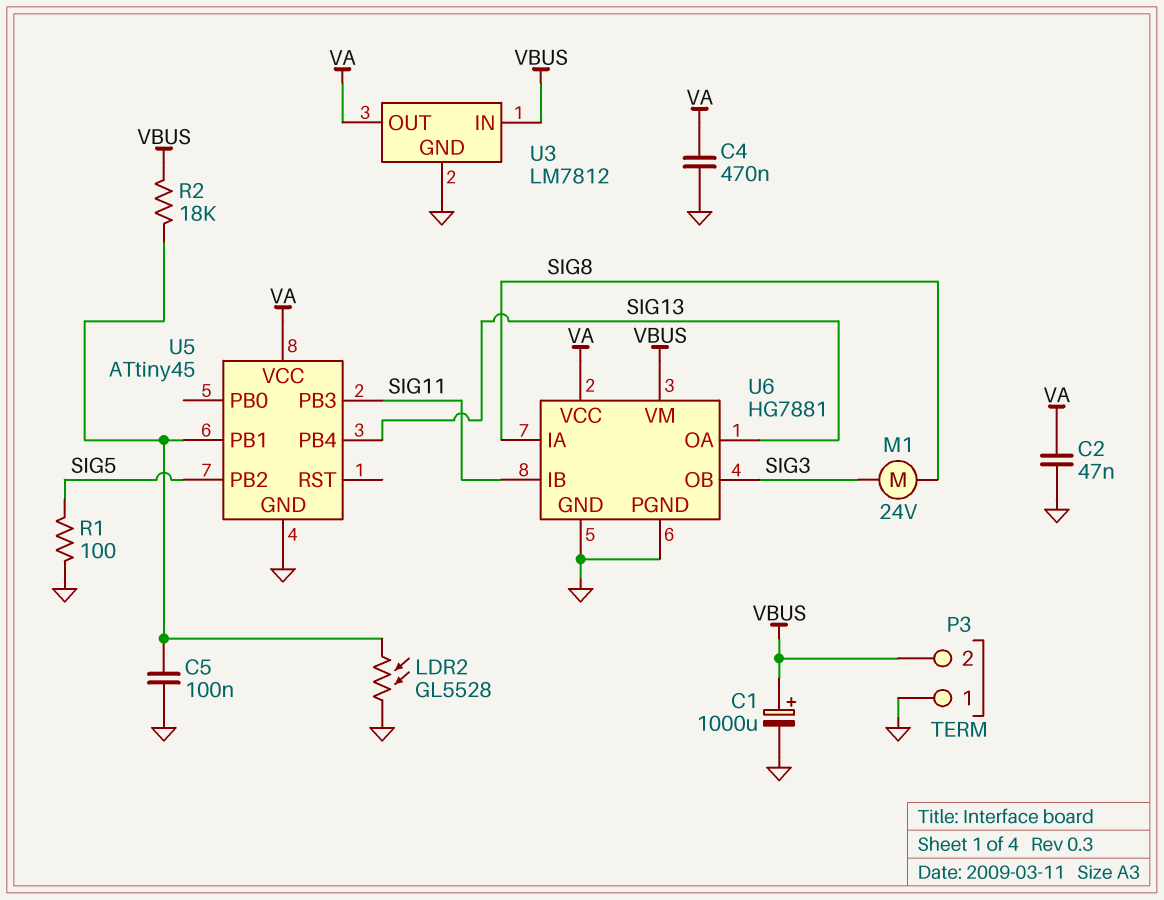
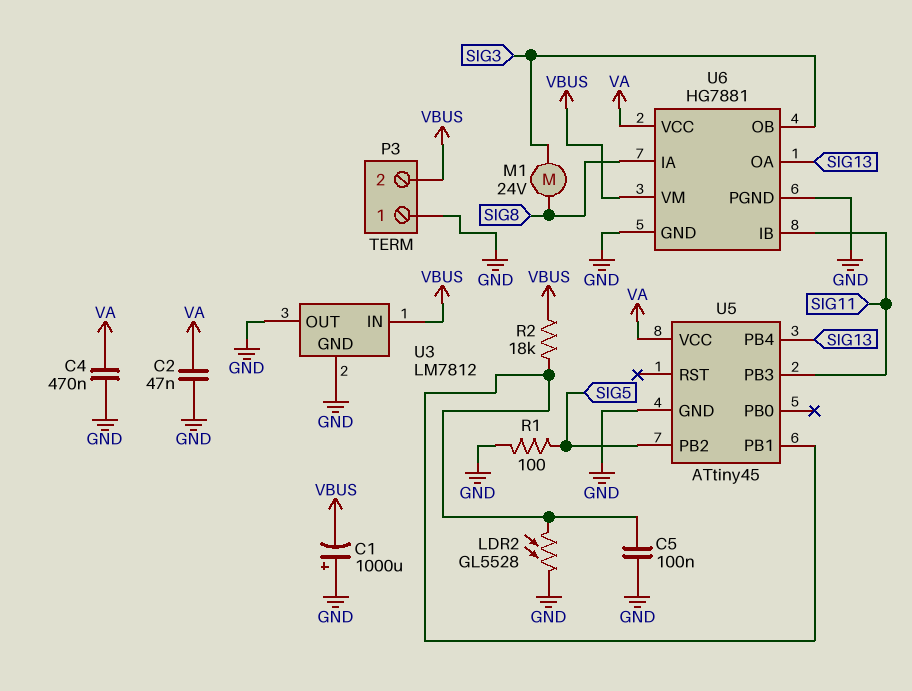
C1: 1000uF (plus VBUS, minus GND) -> 1000uF (plus GND, minus VBUS)
U3 pin OUT: VA -> GND

